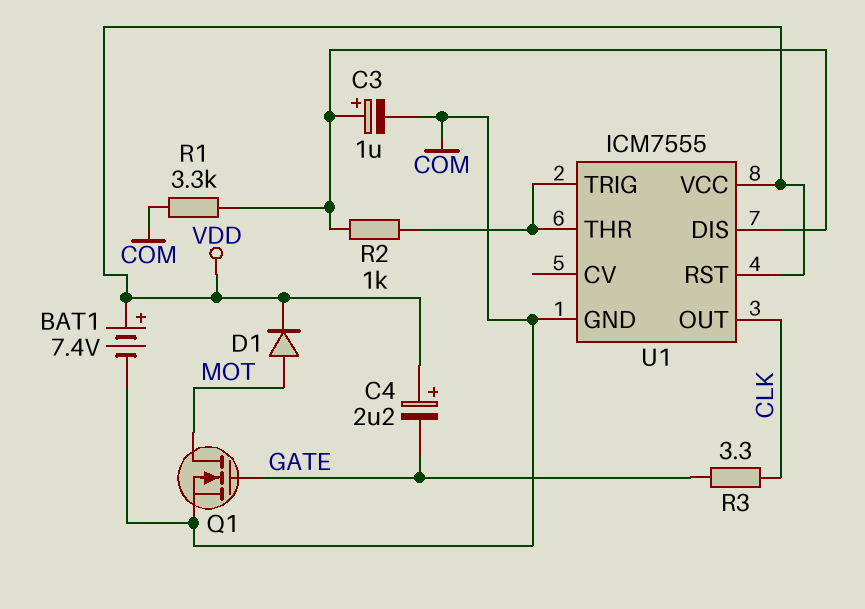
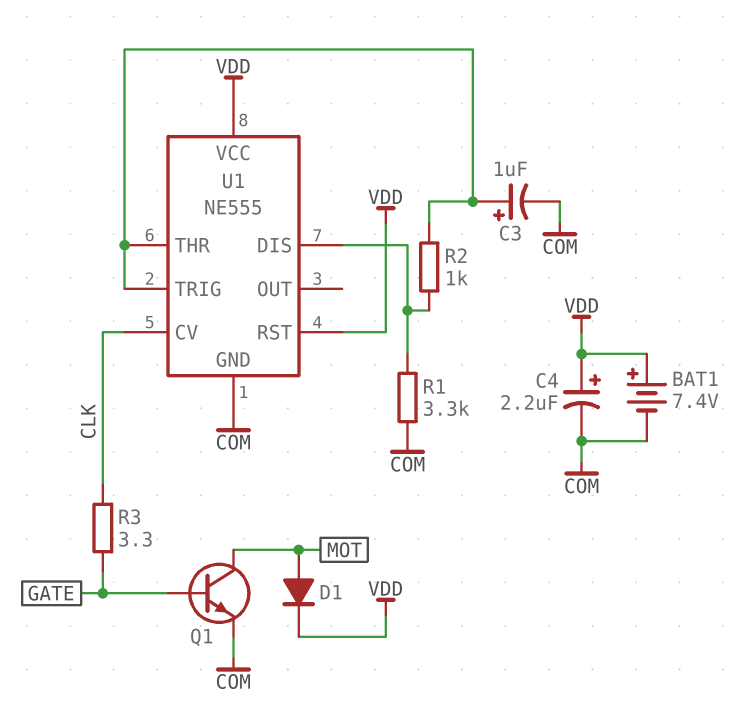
C3: 1uF (plus U1/DIS, minus COM) -> 1uF (plus U1/THR, minus COM)
C4: 2.2uF (plus VDD, minus GATE) -> 2.2uF (plus VDD, minus COM)
Q1: NMOS (G GATE, D MOT, S COM) -> NPN (B GATE, C MOT, E COM)
U1: ICM7555 -> NE555
U1 pin CV: none -> CLK
U1 pin OUT: CLK -> none

